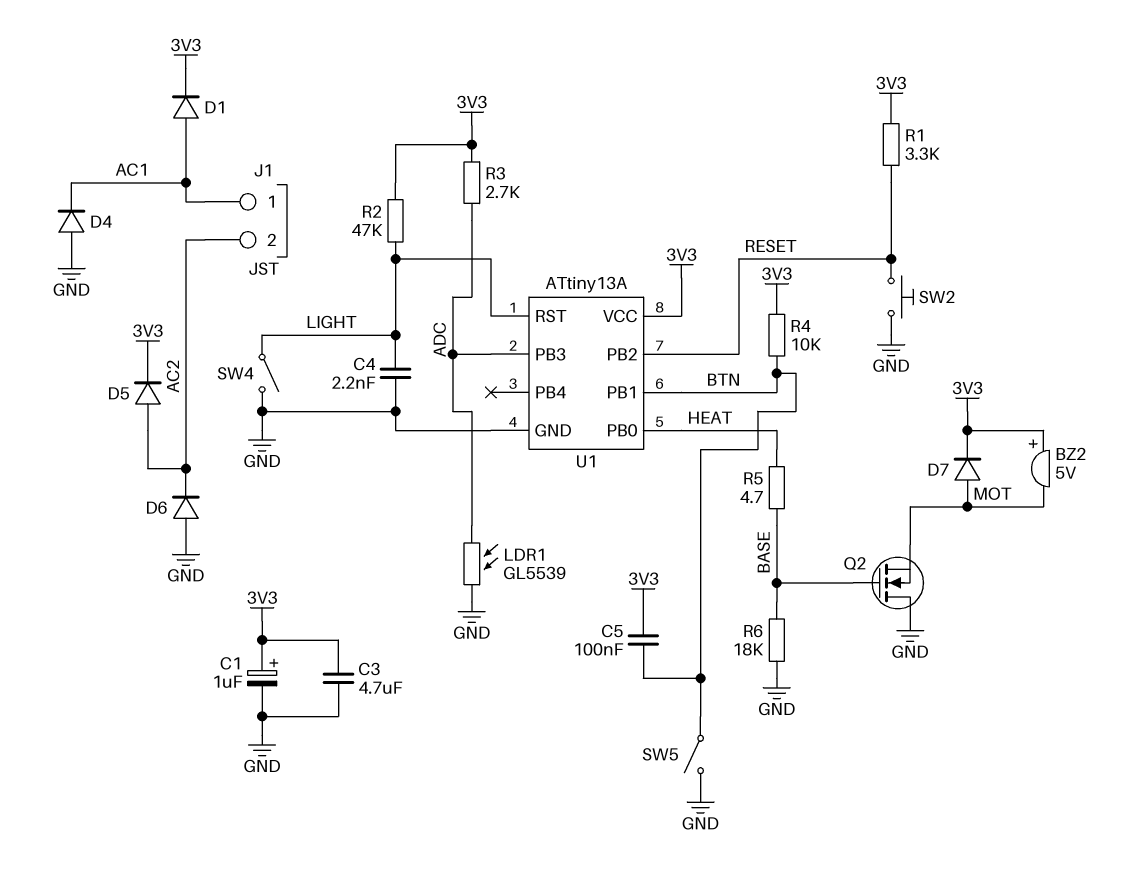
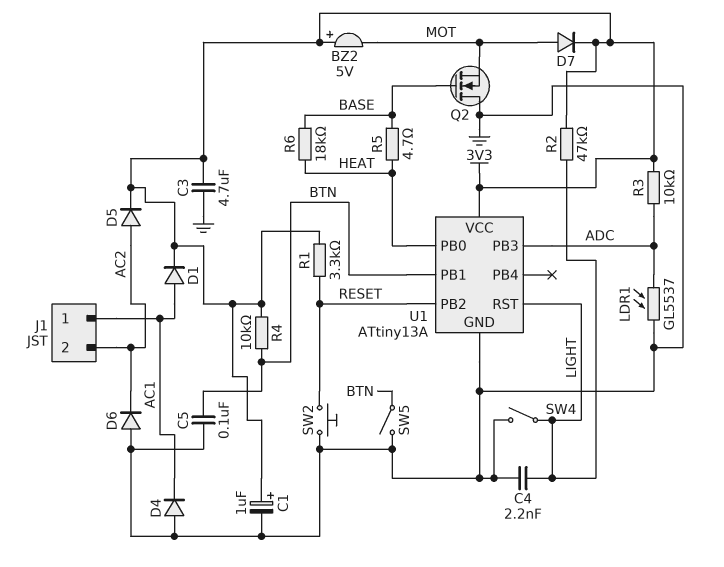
C5: 100nF (3V3, BTN) -> 100nF (BTN, GND)
LDR1: GL5539 (ADC, GND) -> GL5537 (ADC, GND)
R3: 2.7k (3V3, ADC) -> 10k (3V3, ADC)
R6: 18k (BASE, GND) -> 18k (BASE, HEAT)

